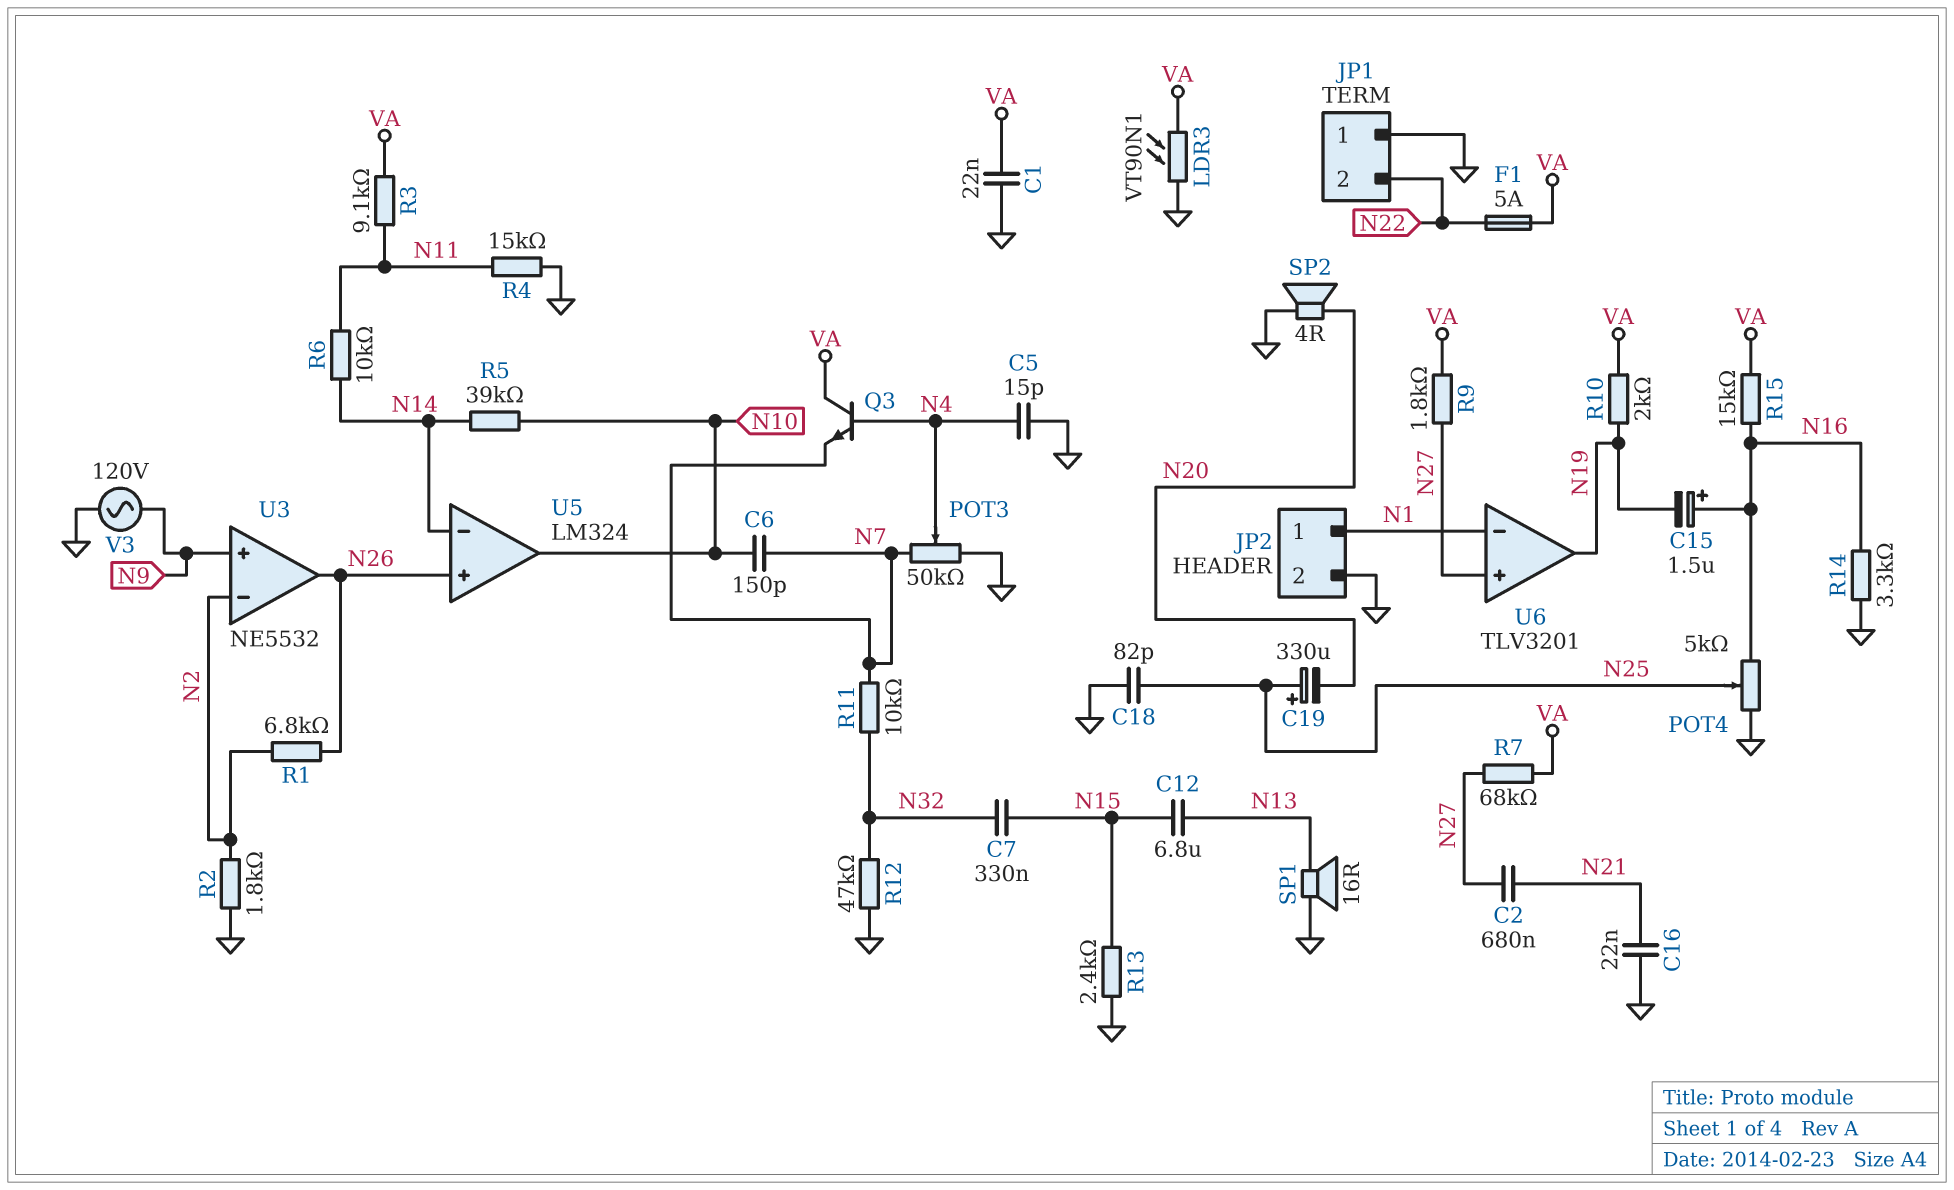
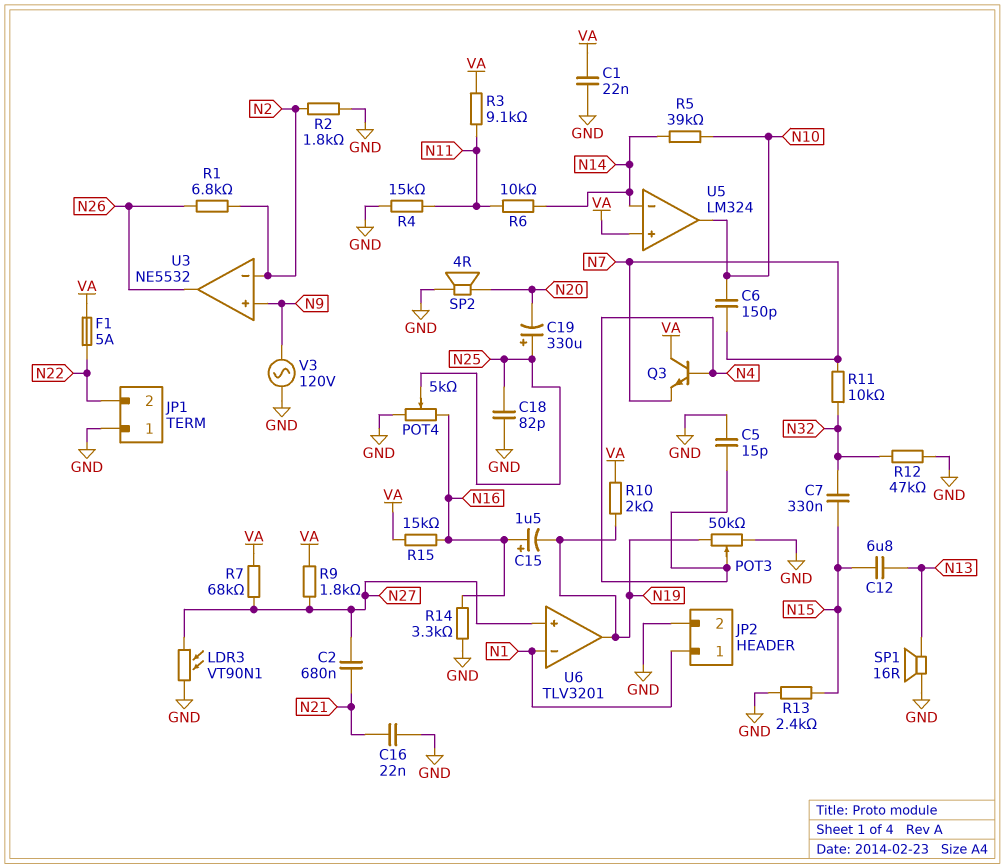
LDR3: VT90N1 (GND, VA) -> VT90N1 (GND, N27)
POT3: 50k (GND, N7, wiper N4) -> 50k (GND, N19, wiper N4)
U5 pin in+: N26 -> VA

